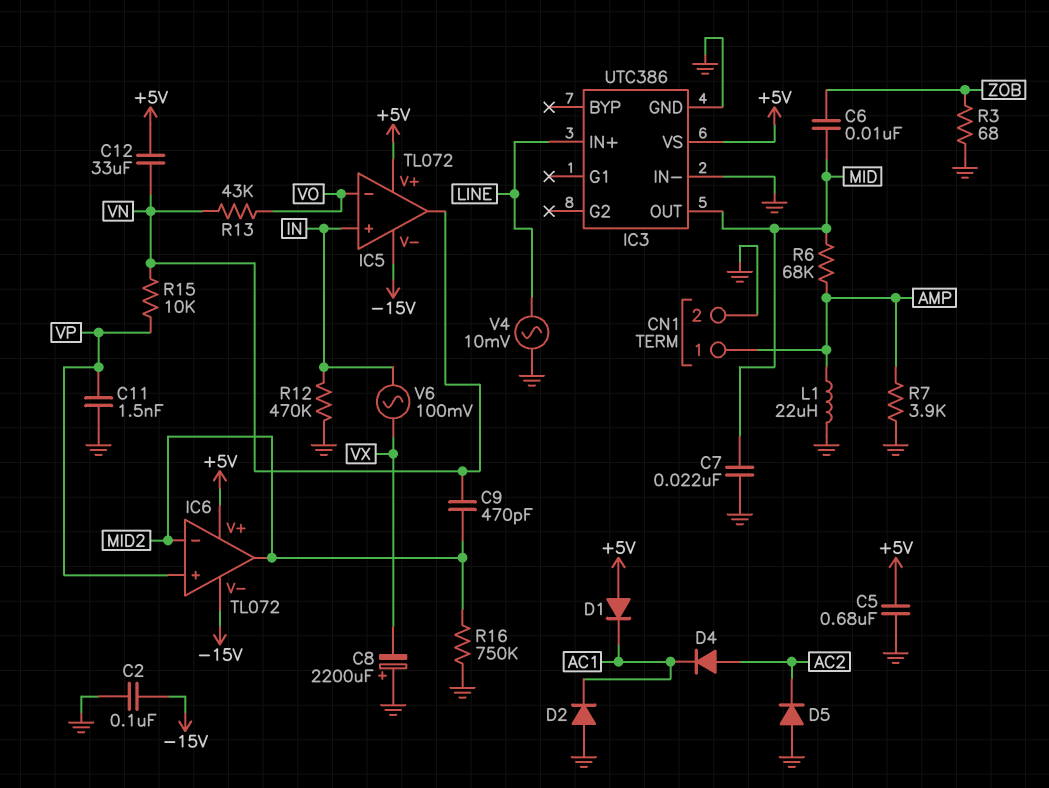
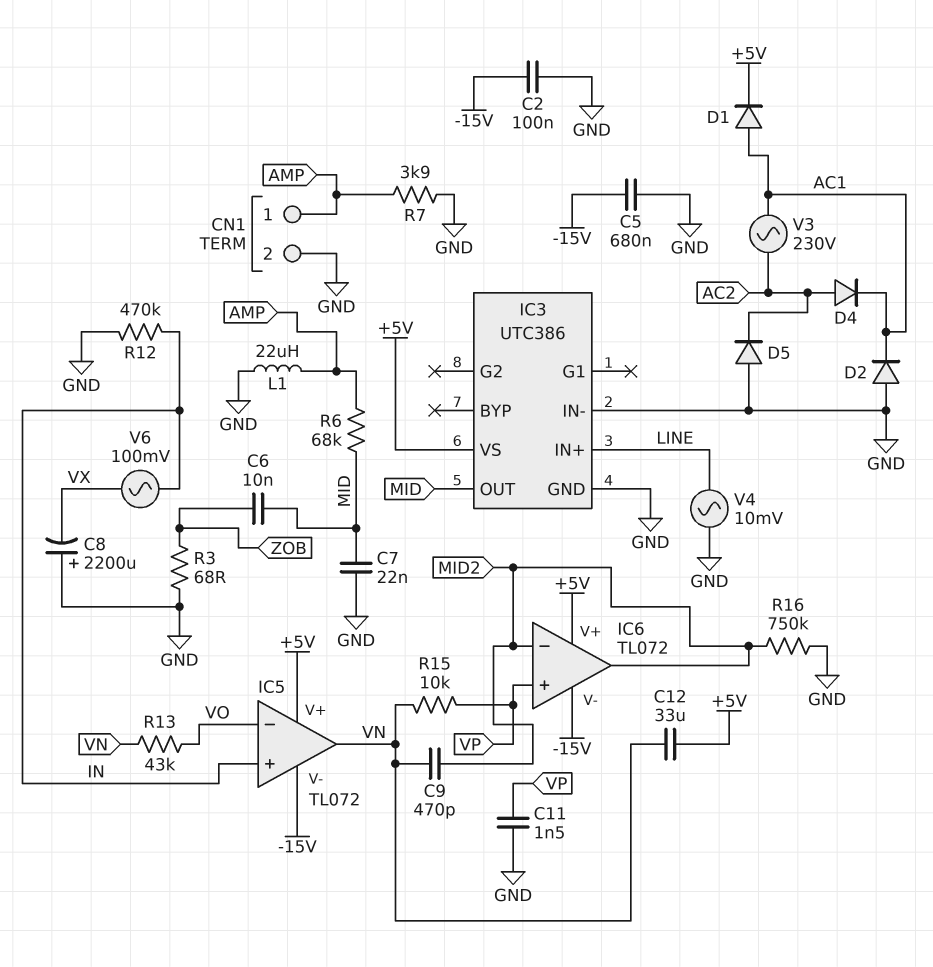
C5: 680nF (+5V, GND) -> 680nF (-15V, GND)
D1: diode (A +5V, K AC1) -> diode (A AC1, K +5V)
V3: none -> AC 230V (AC1, AC2)

